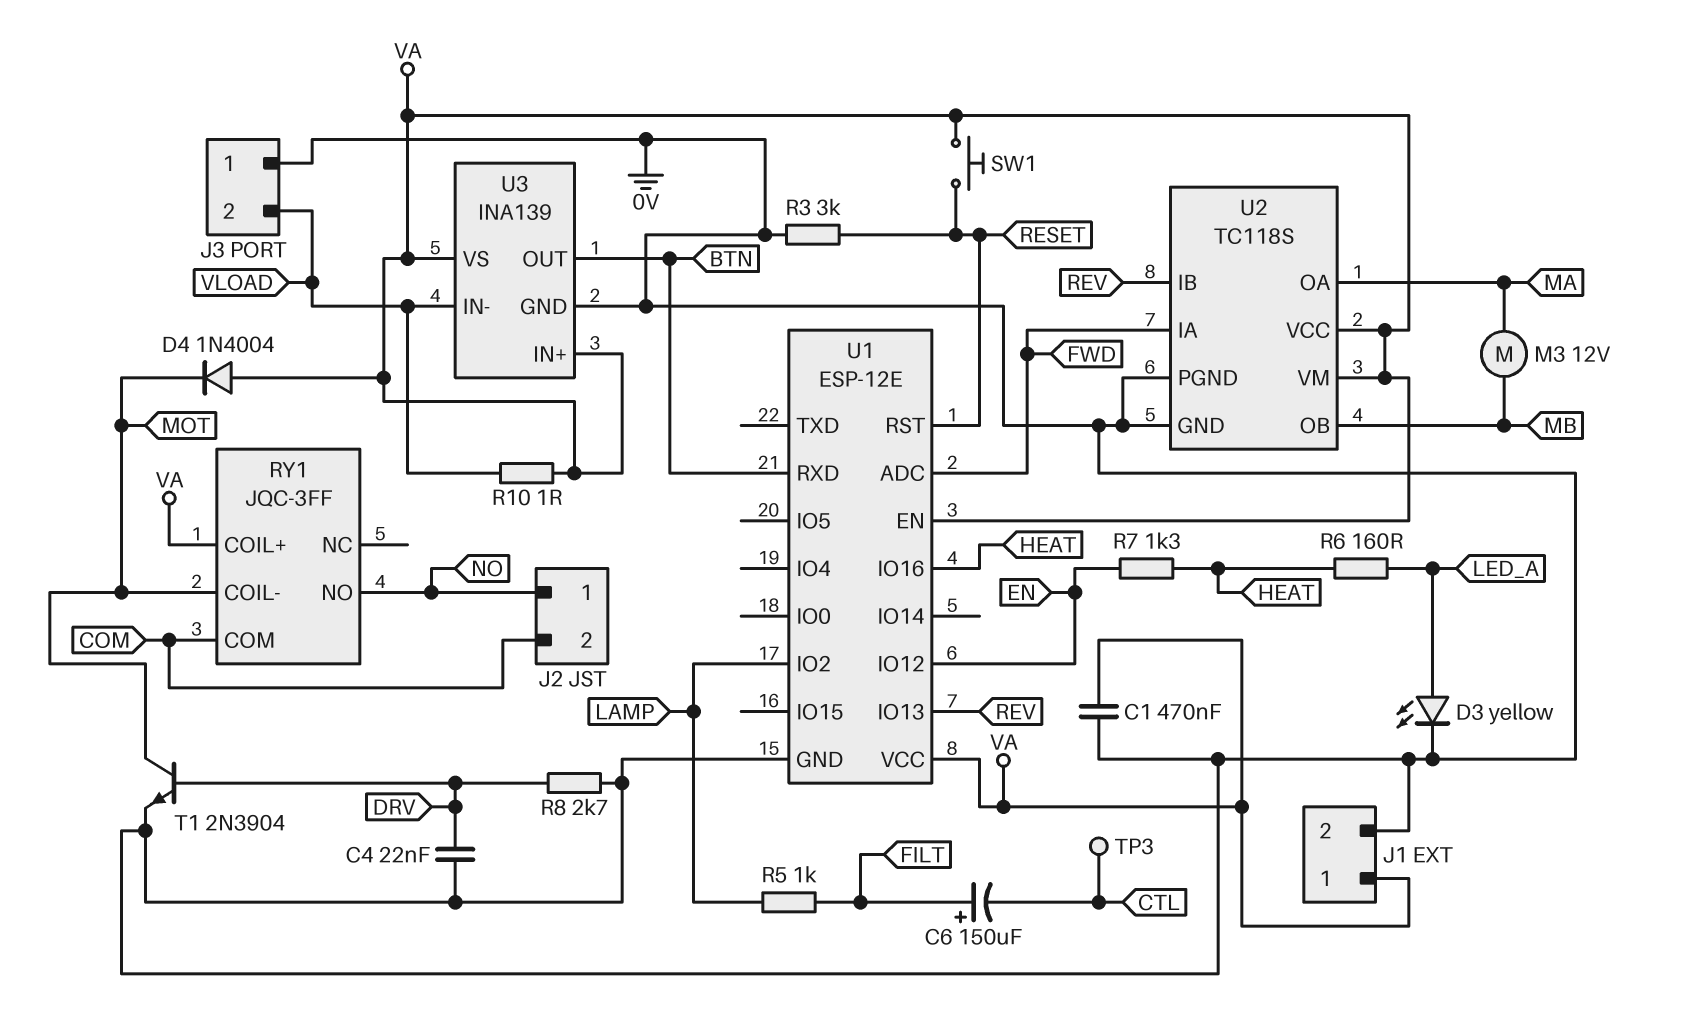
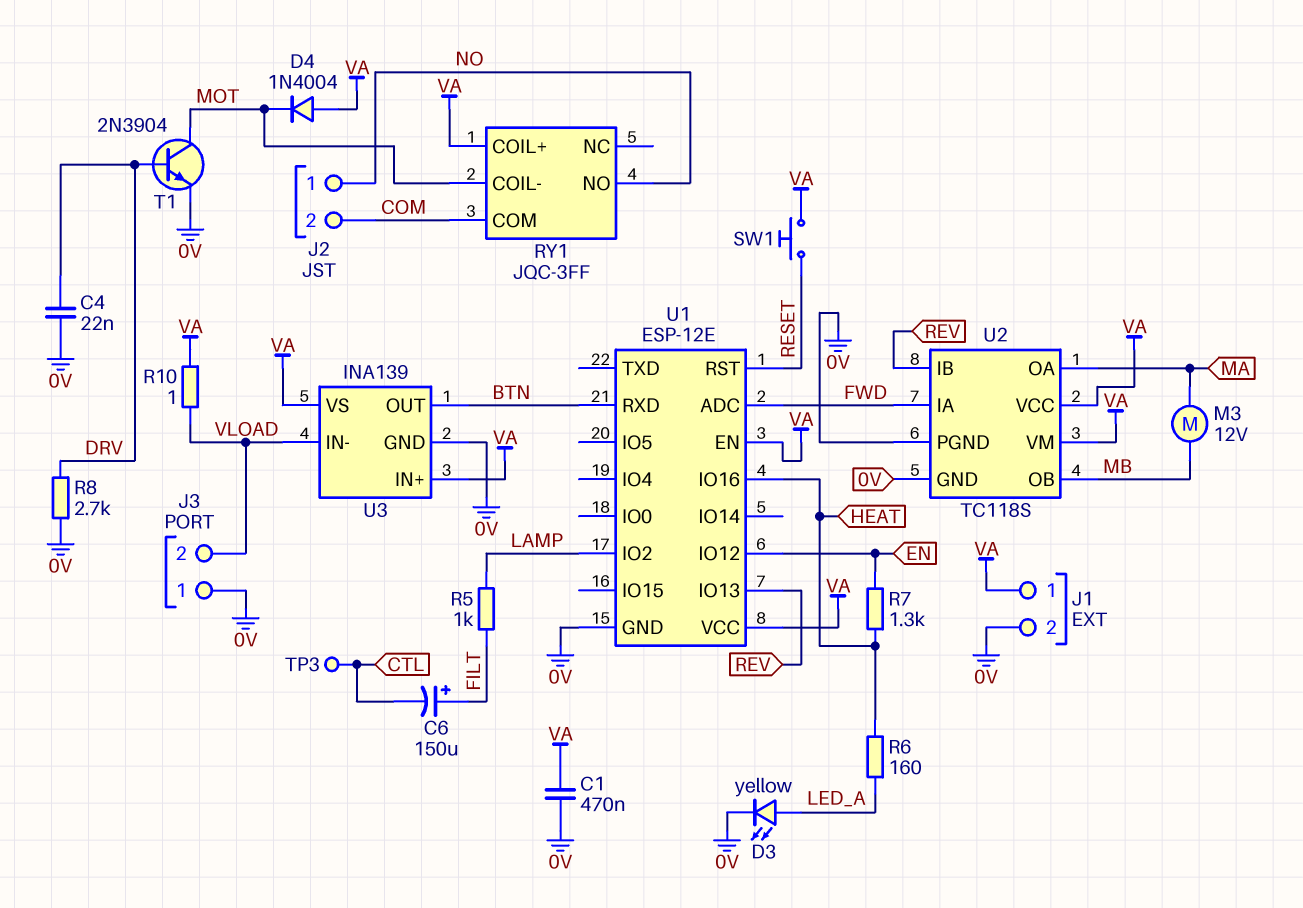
R3: 3k (0V, RESET) -> none

